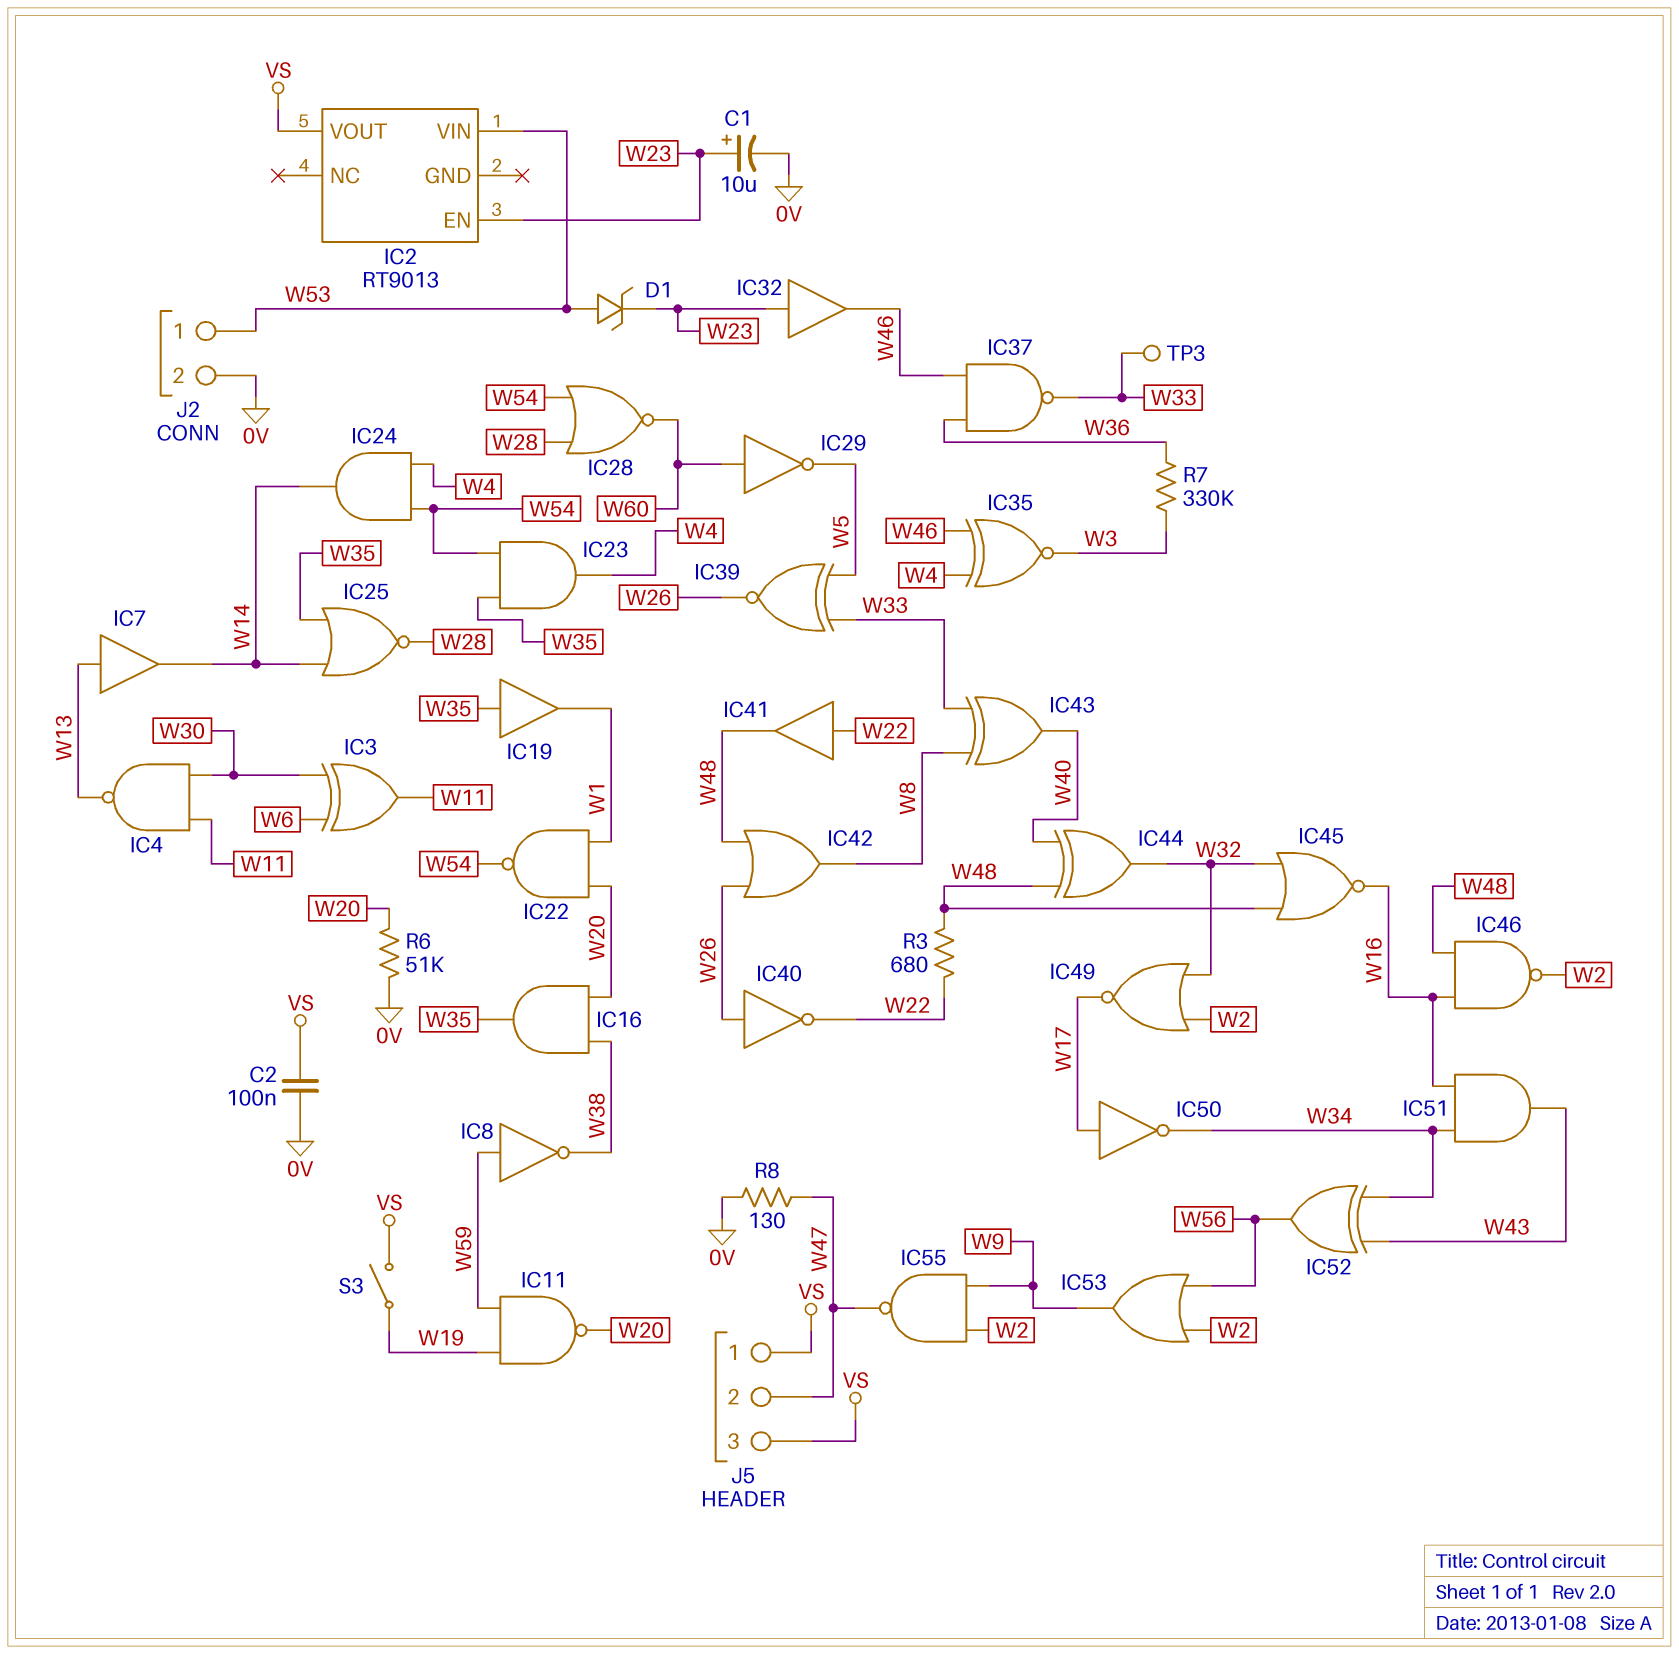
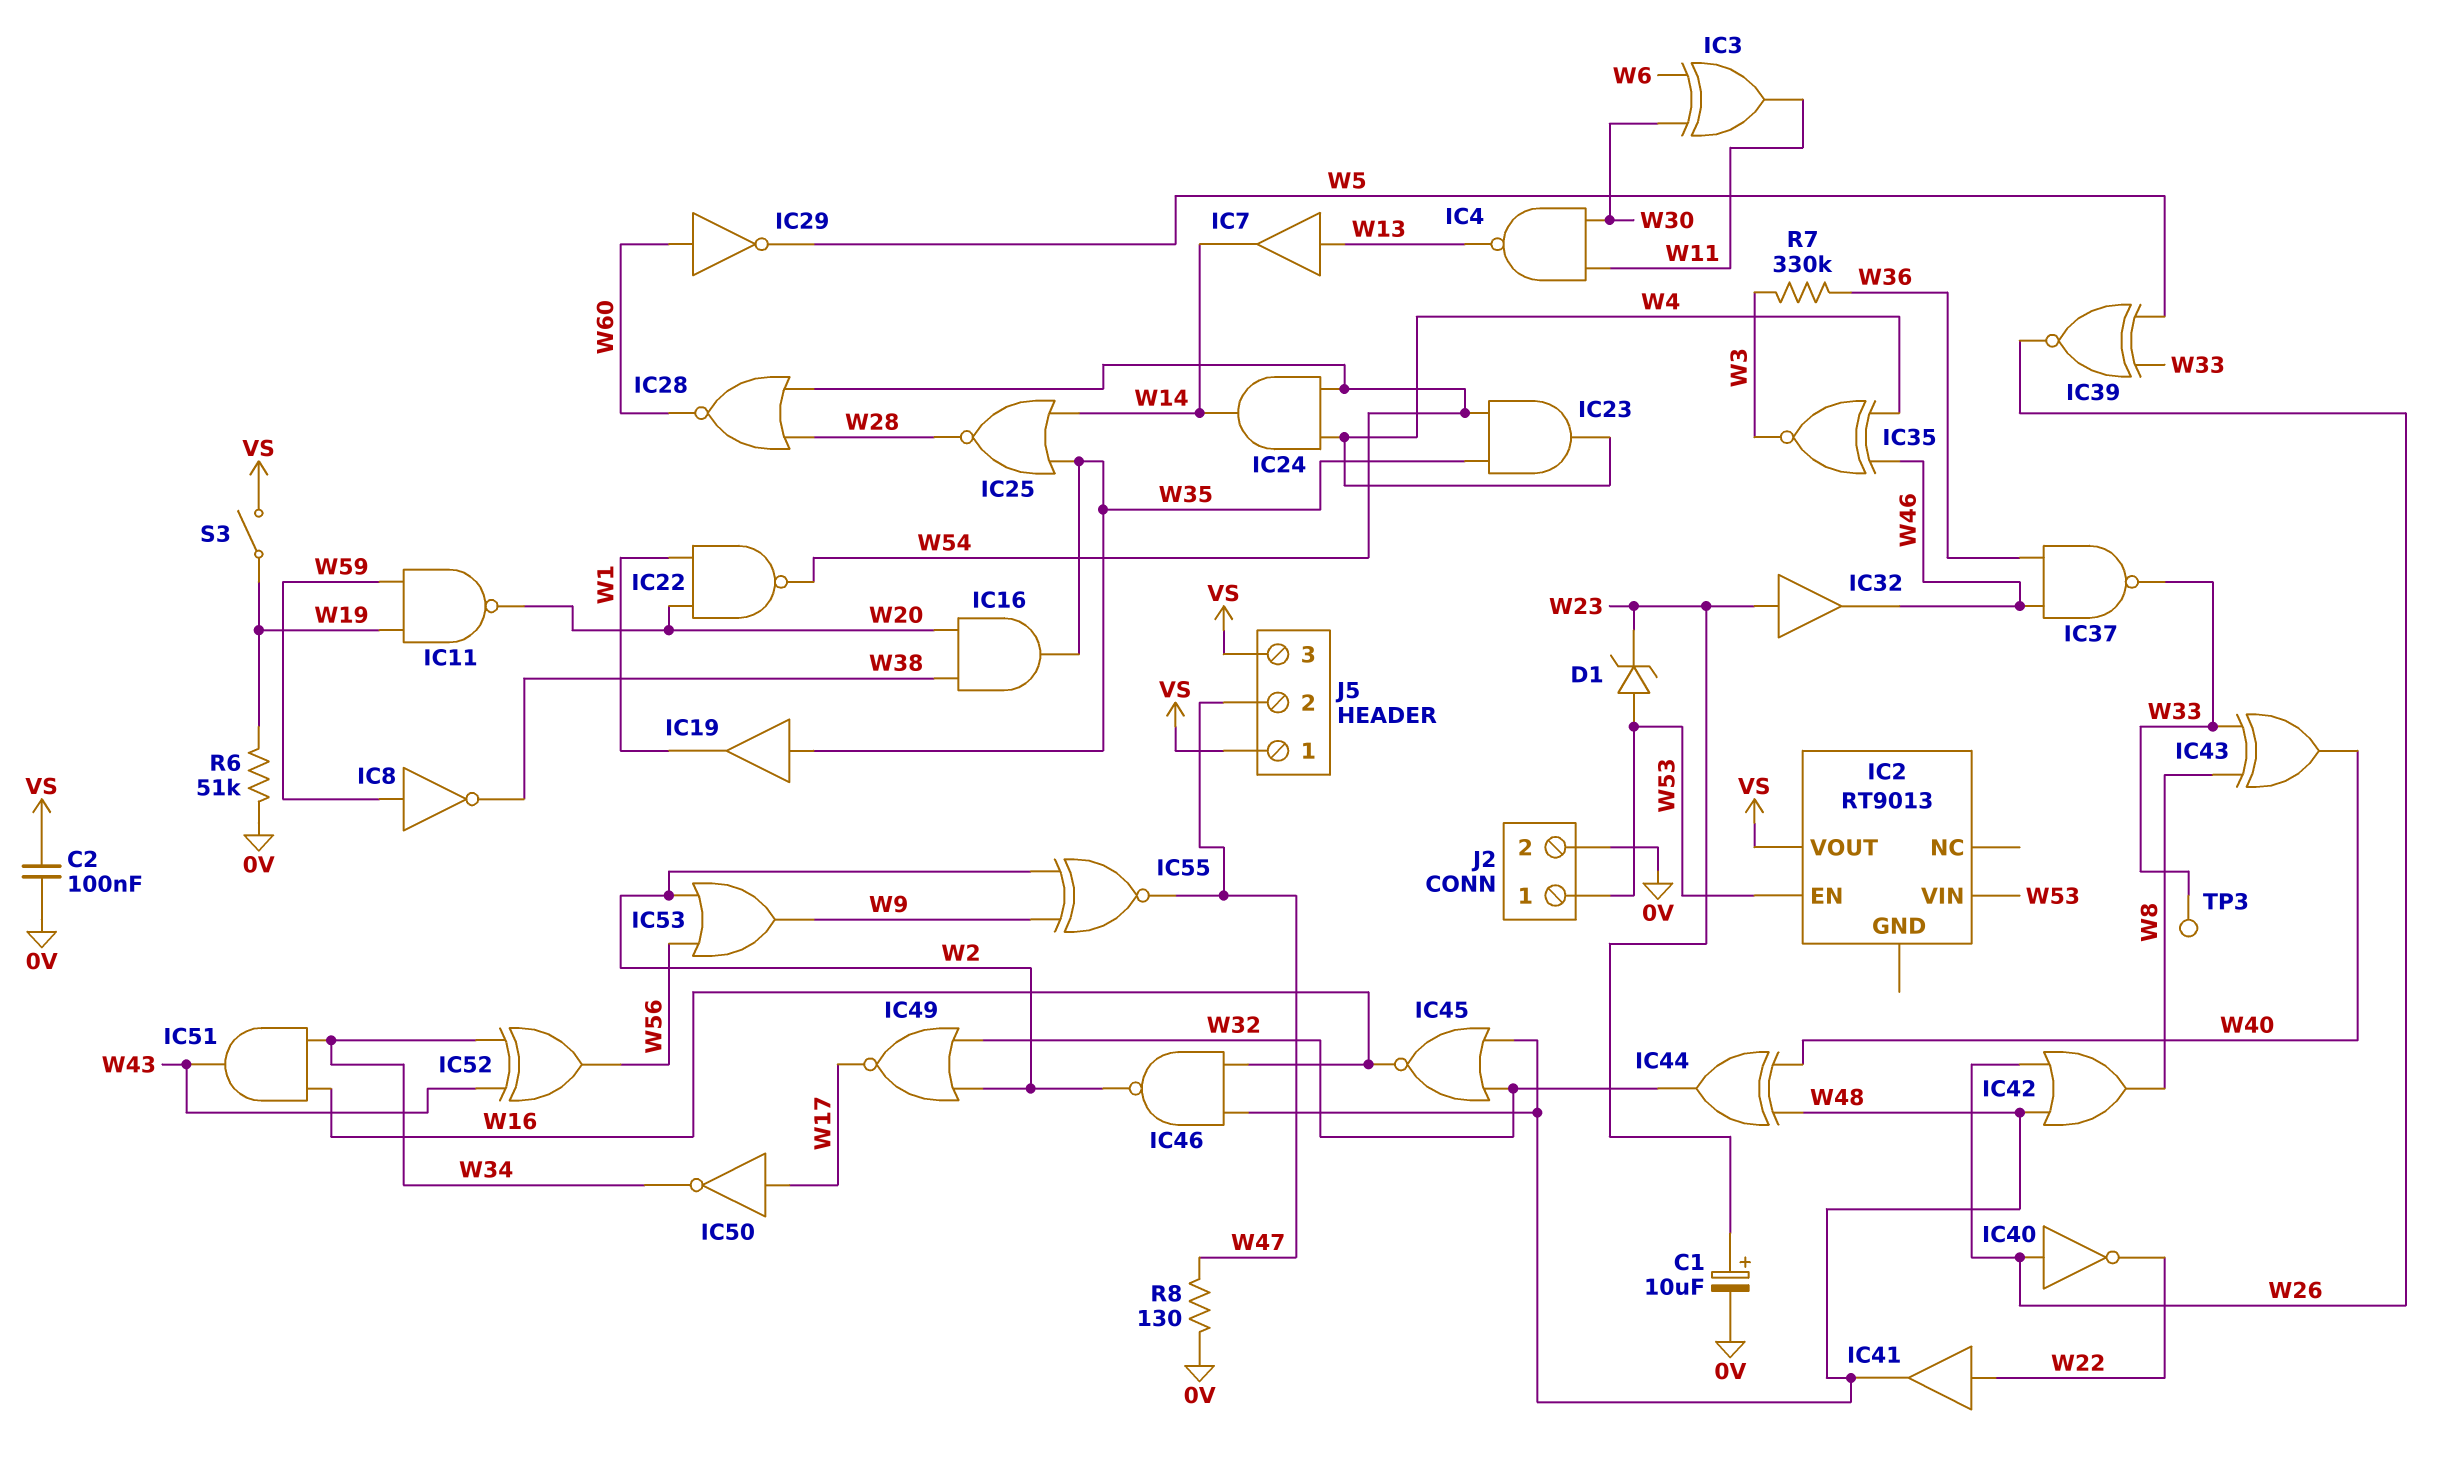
IC2 pin EN: W23 -> W53
IC55: NAND (in W2, in W9, out W47) -> XNOR (in W2, in W9, out W47)
R3: 680 (W22, W48) -> none
R6: 51k (0V, W20) -> 51k (0V, W19)

